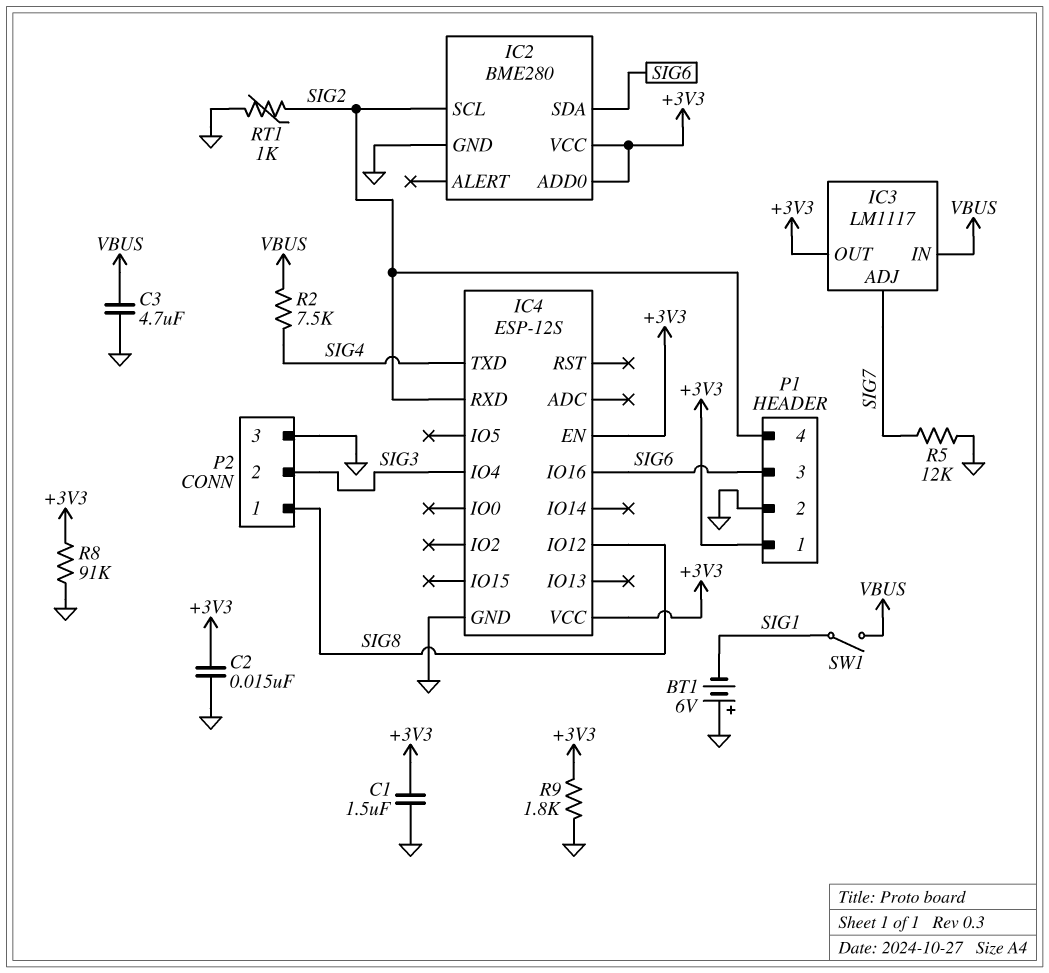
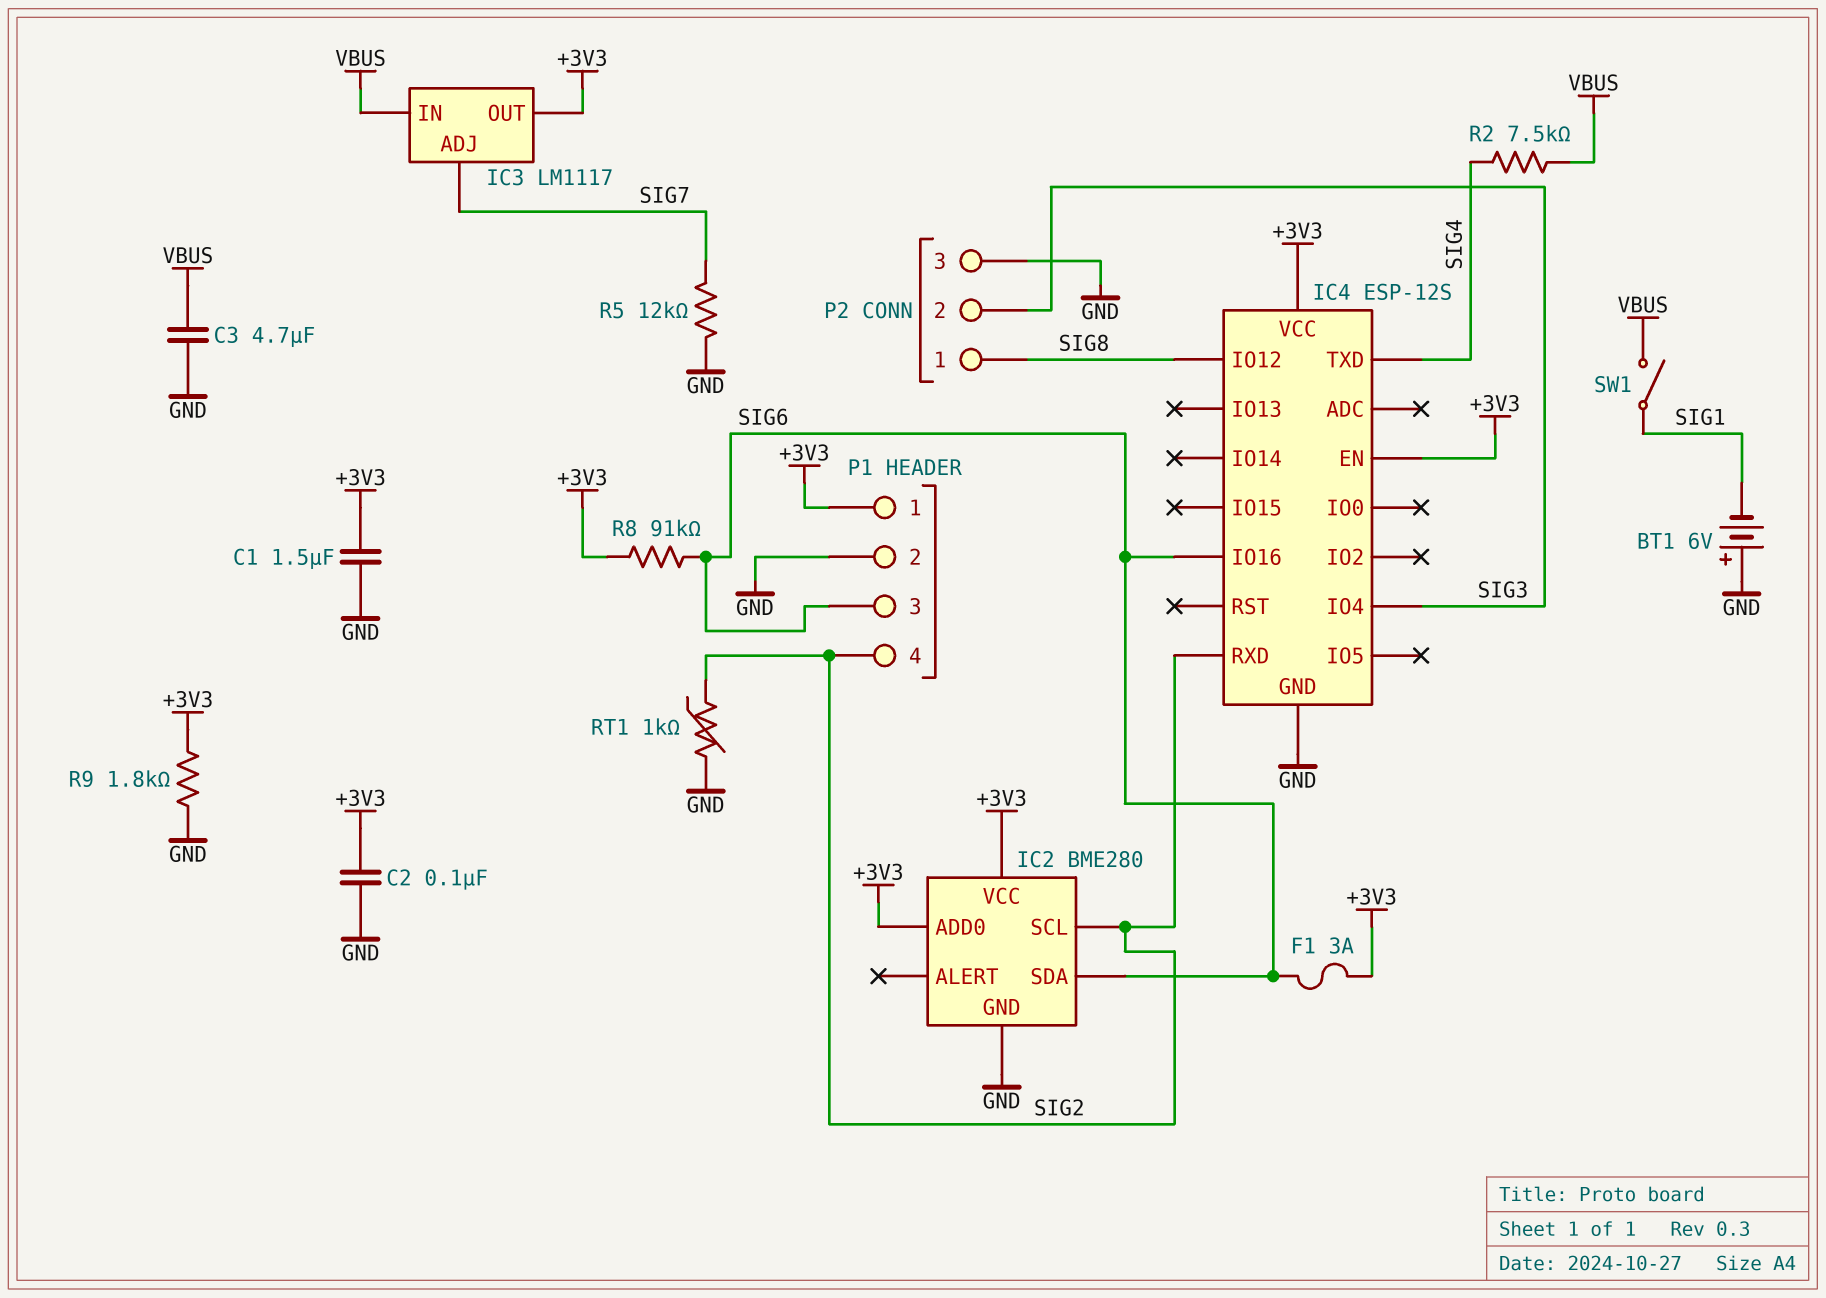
C2: 15nF (+3V3, GND) -> 100nF (+3V3, GND)
F1: none -> 3A (+3V3, SIG6)
R8: 91k (+3V3, GND) -> 91k (+3V3, SIG6)

